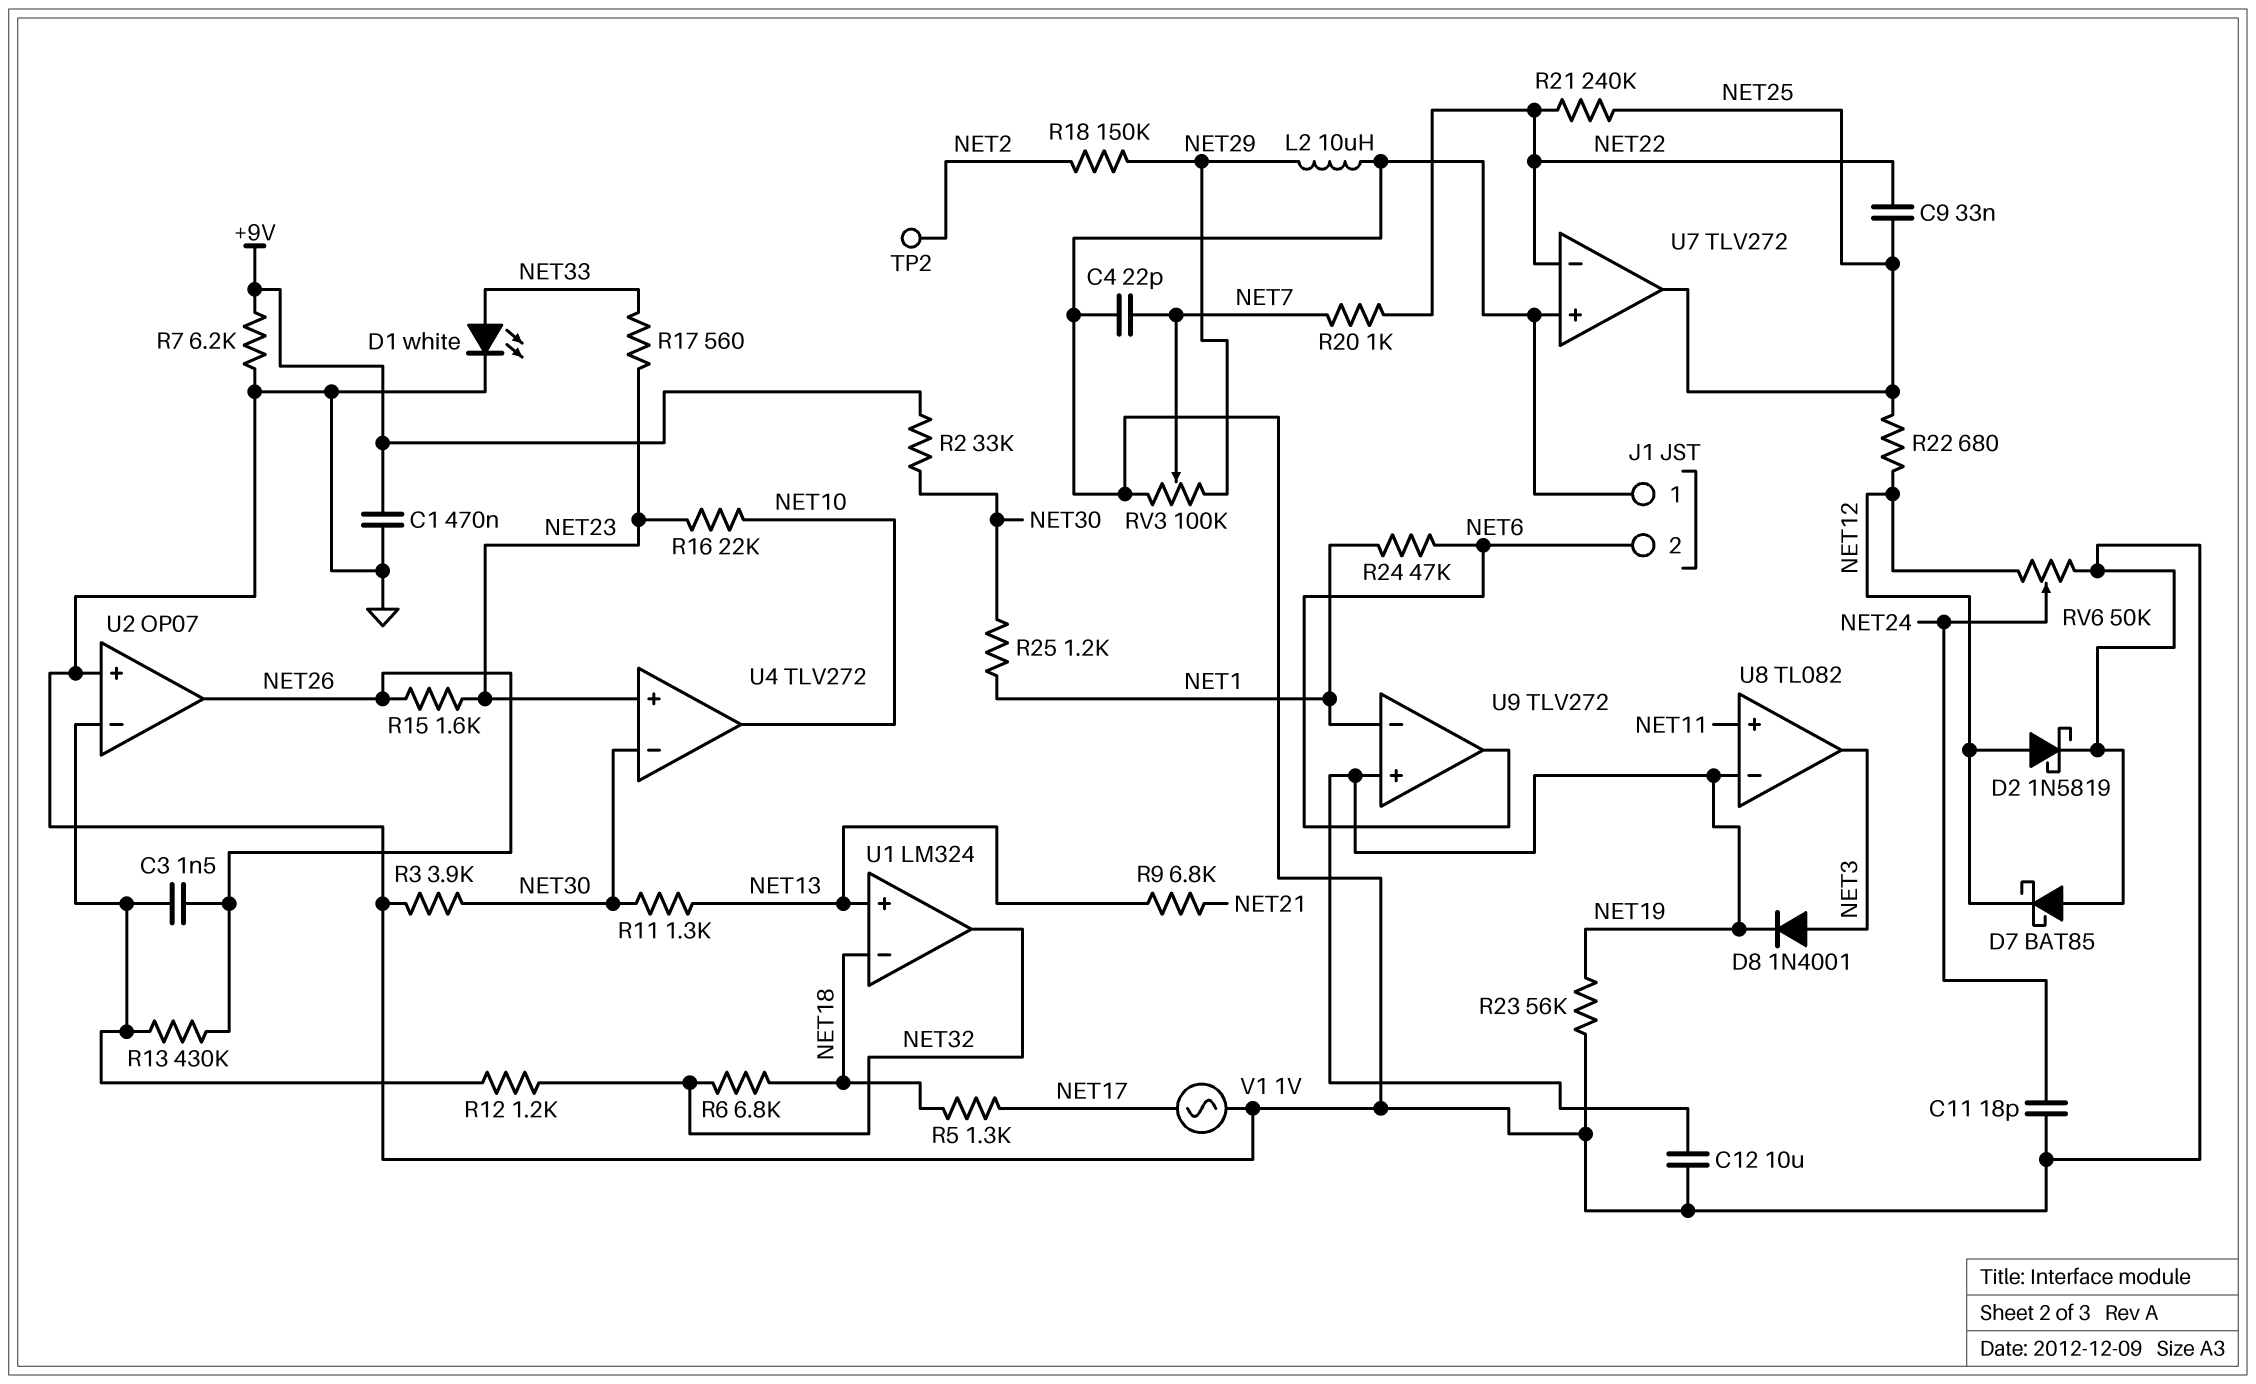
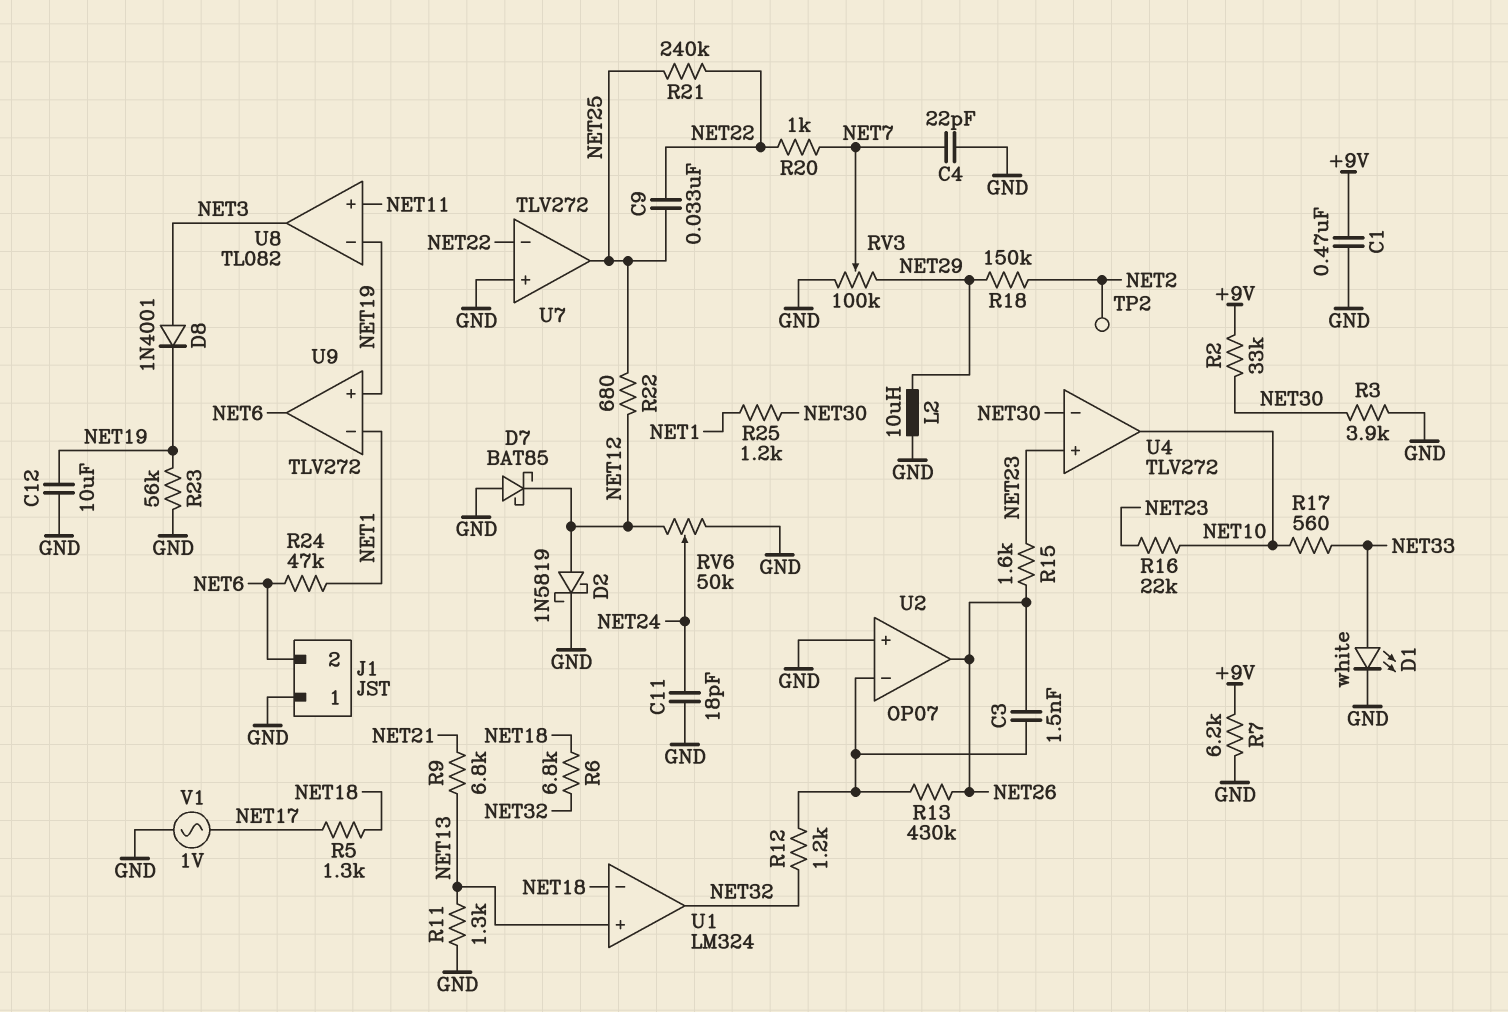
R11: 1.3k (NET13, NET30) -> 1.3k (GND, NET13)
R17: 560 (NET23, NET33) -> 560 (NET10, NET33)

